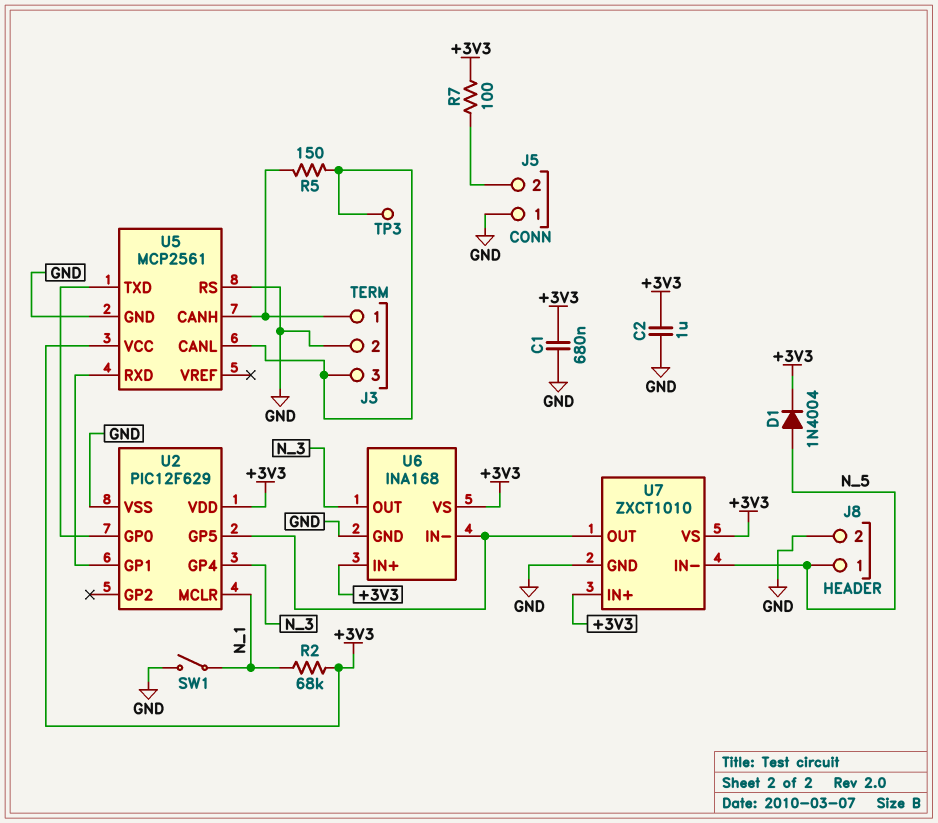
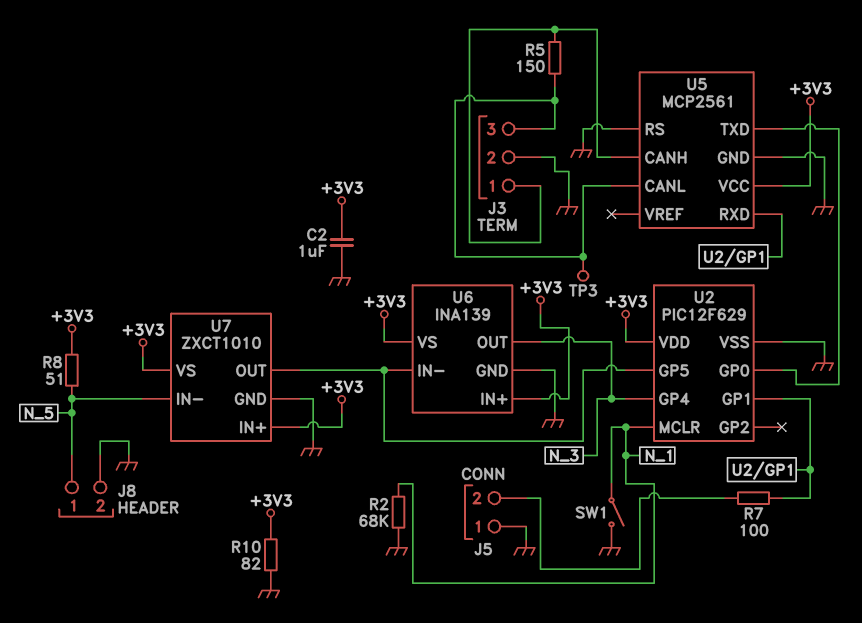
C1: 680nF (+3V3, GND) -> none
D1: diode 1N4004 (A N_5, K +3V3) -> none
R2: 68k (+3V3, N_1) -> 68k (GND, N_1)
R7: 100 (+3V3, J5/2) -> 100 (J5/2, U2/GP1)
R8: none -> 51 (+3V3, N_5)
R10: none -> 82 (+3V3, GND)
U6: INA168 -> INA139

